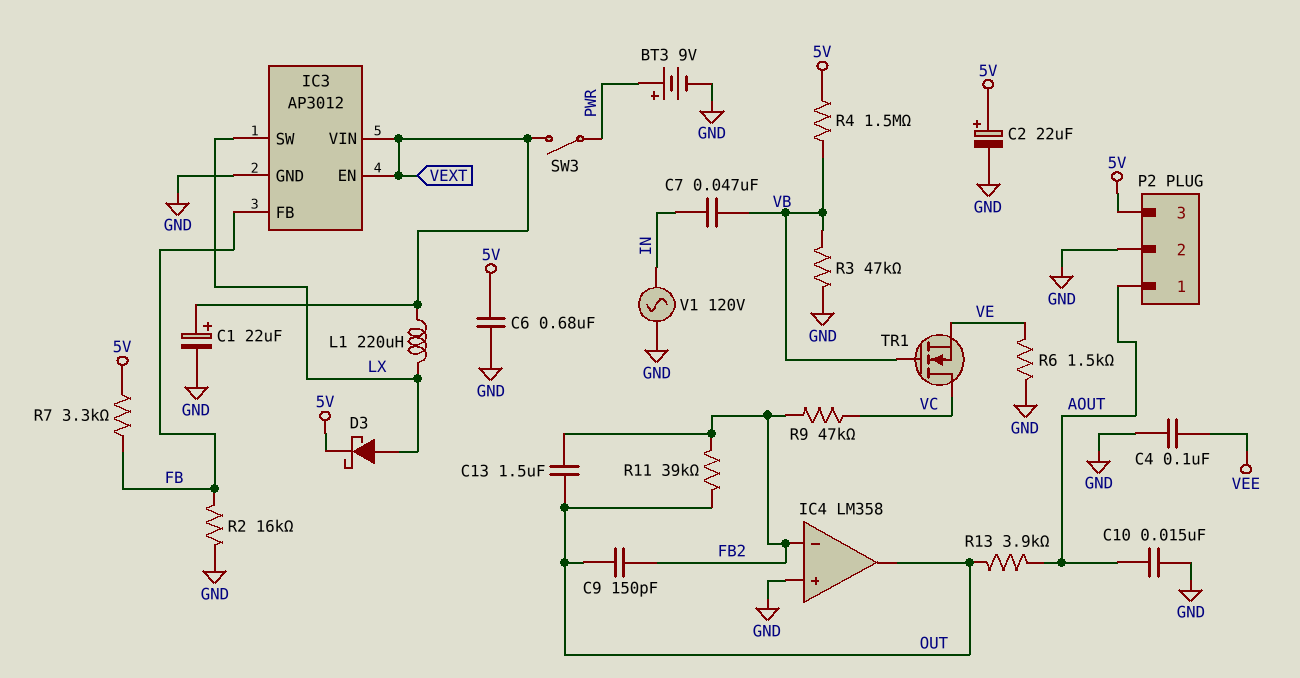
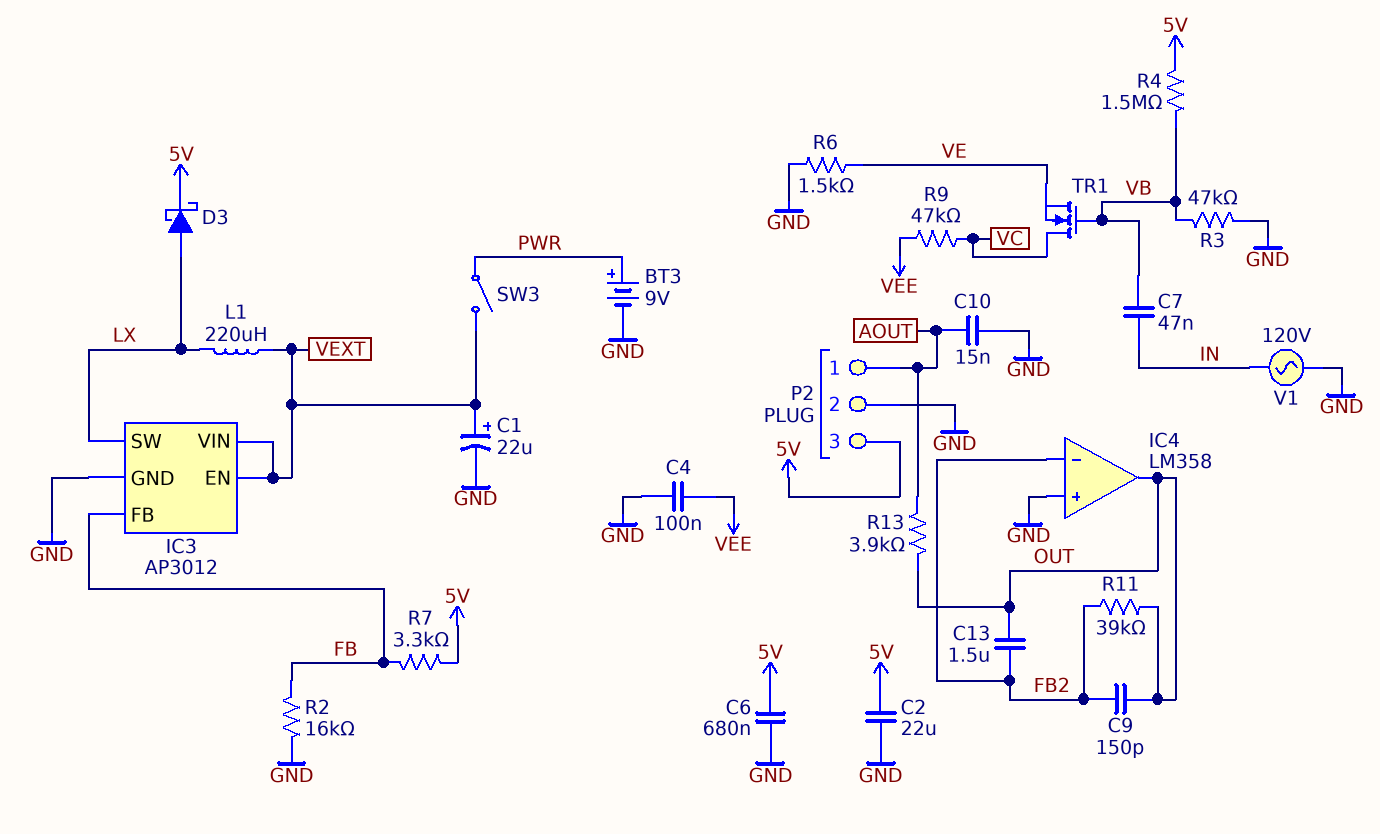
C2: 22uF (plus 5V, minus GND) -> 22uF (5V, GND)
R9: 47k (FB2, VC) -> 47k (VC, VEE)

